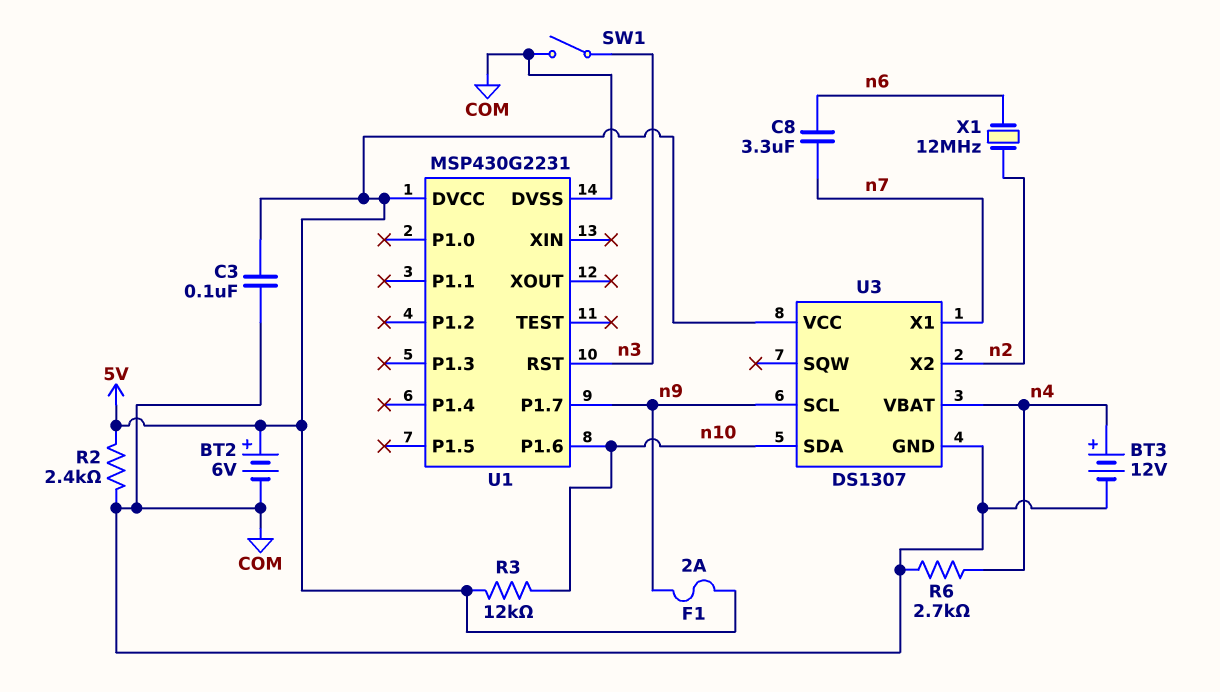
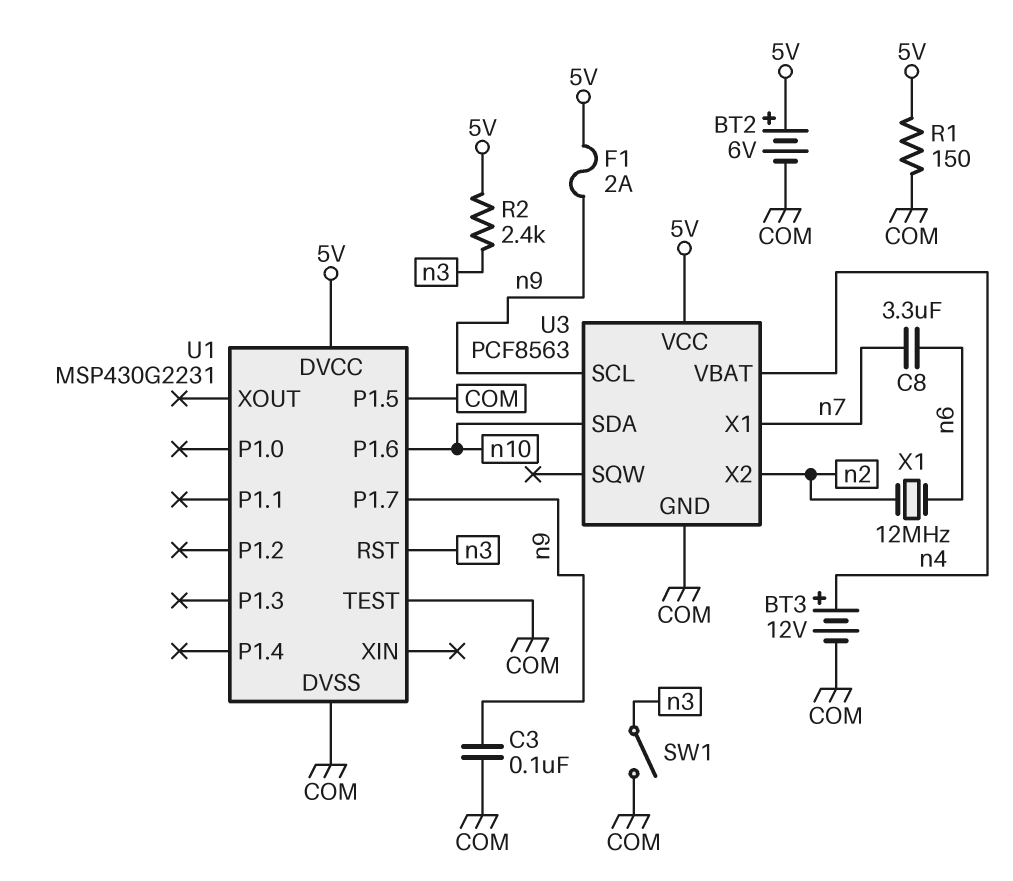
C3: 100nF (5V, COM) -> 100nF (COM, n9)
R1: none -> 150 (5V, COM)
R2: 2.4k (5V, COM) -> 2.4k (5V, n3)
R3: 12k (5V, n10) -> none
R6: 2.7k (COM, n4) -> none
U1 pin P1.5: none -> COM
U1 pin TEST: none -> COM
U3: DS1307 -> PCF8563

